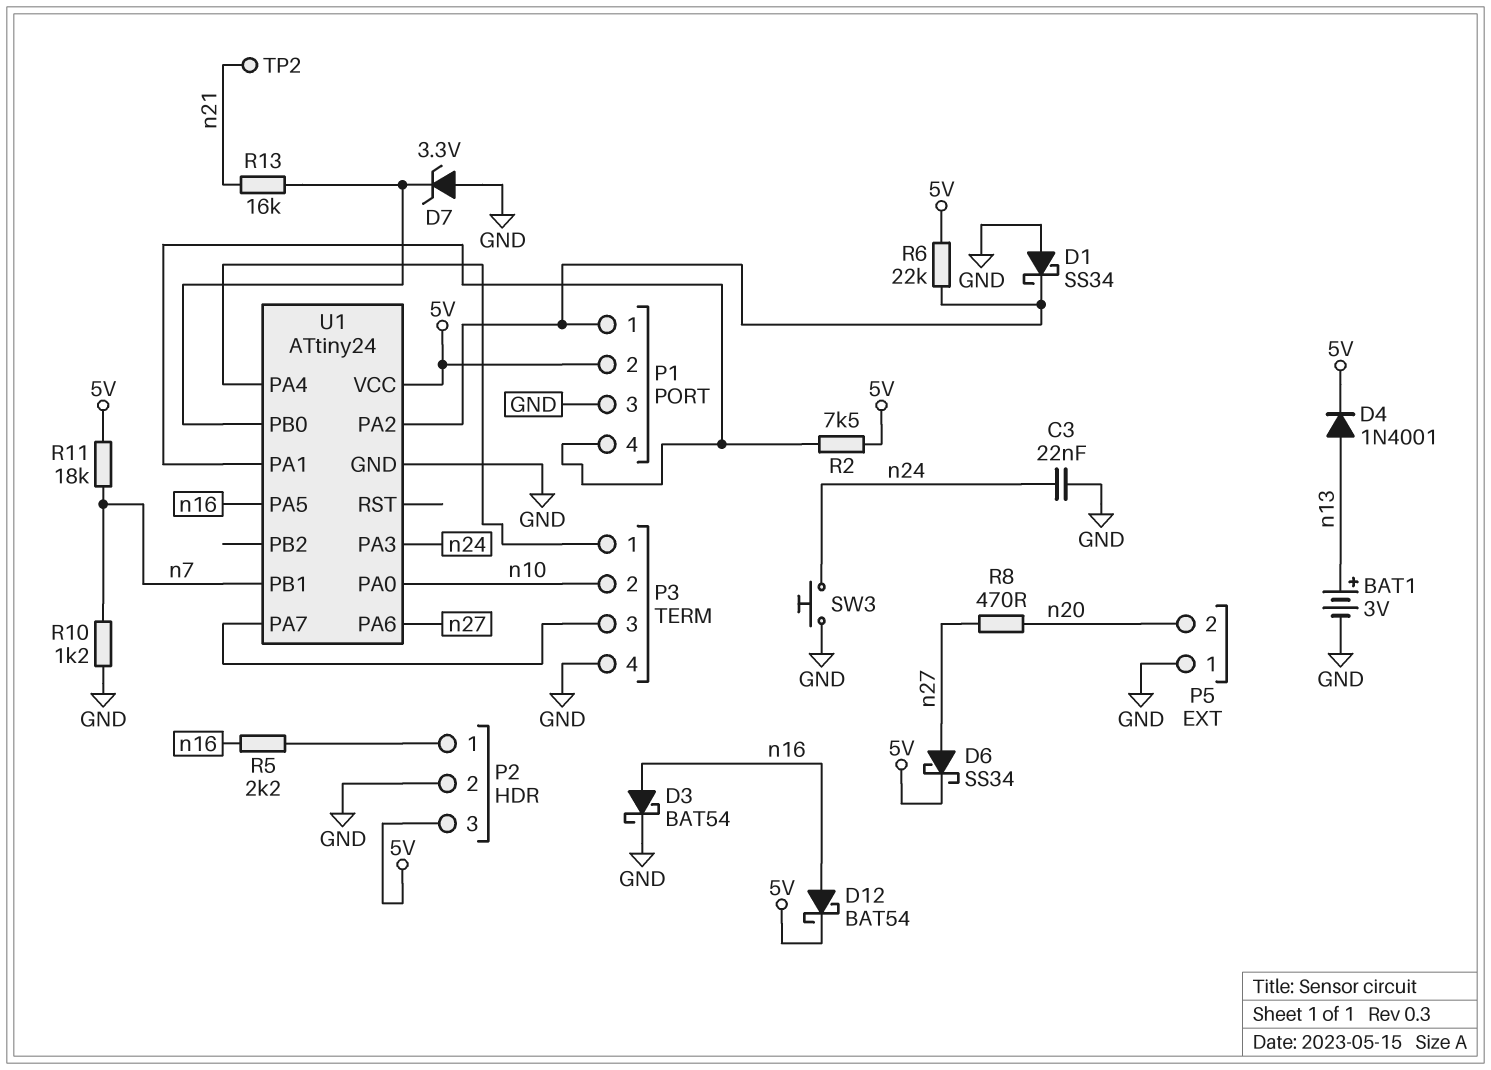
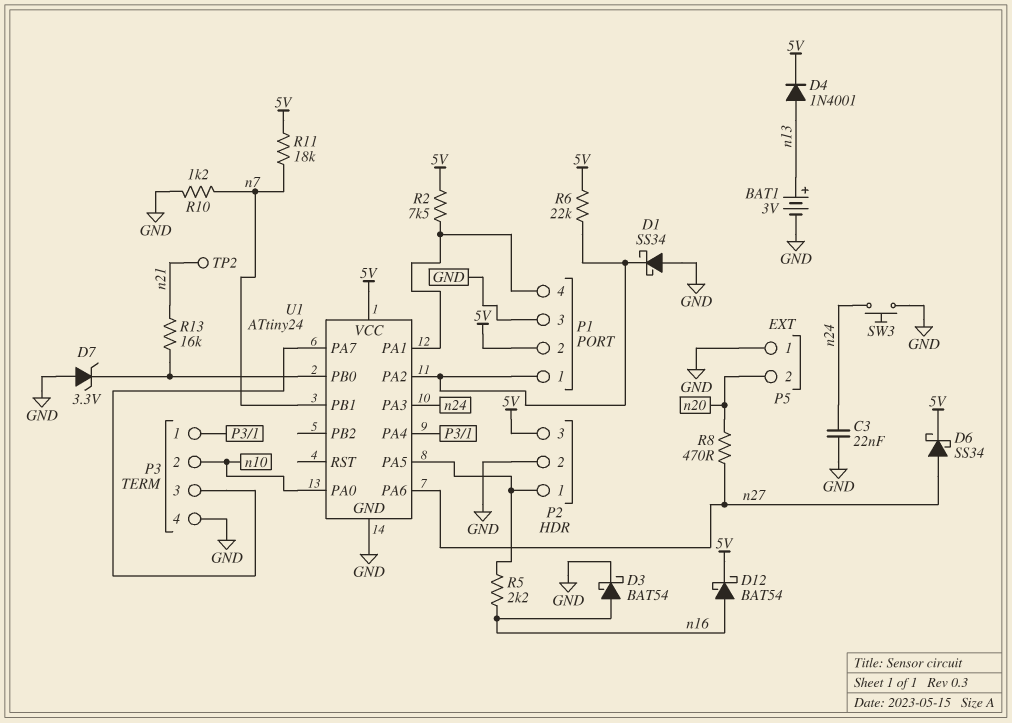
U1 pin PA5: n16 -> P2/1

